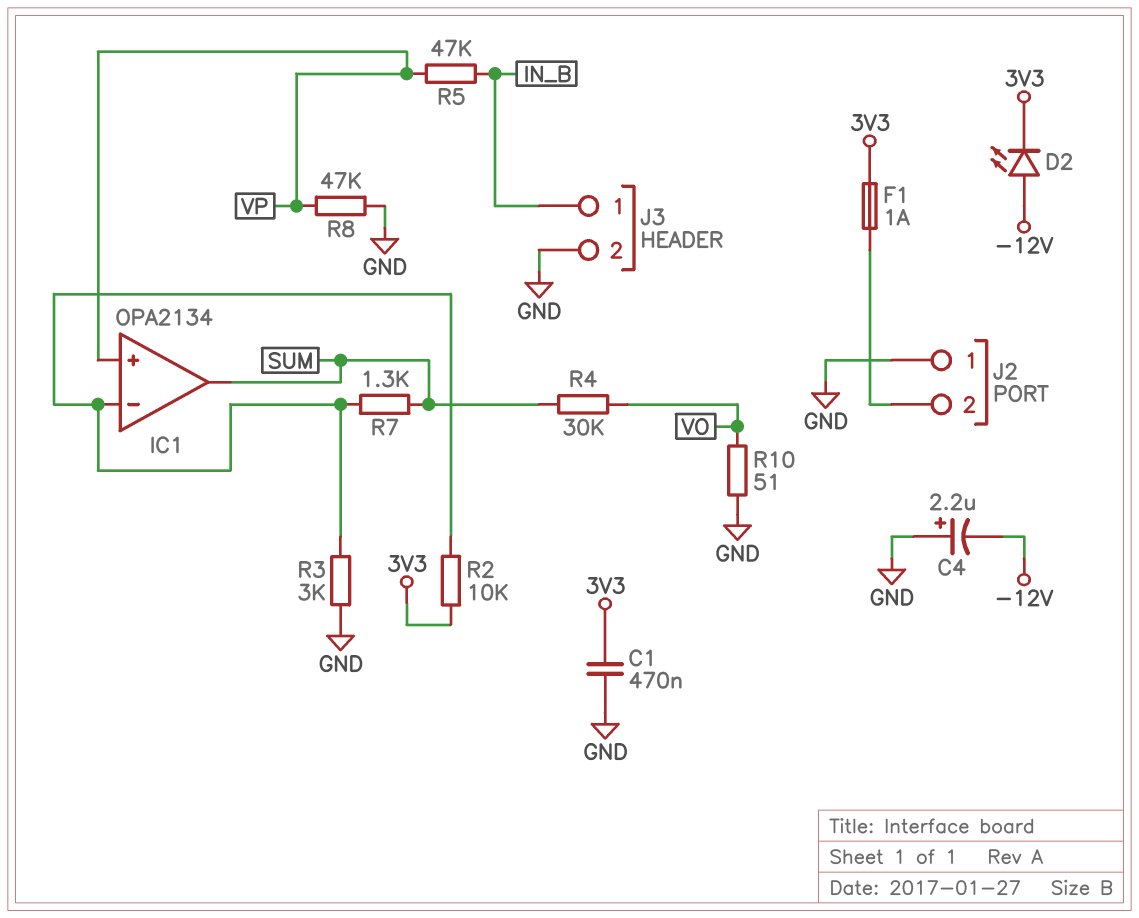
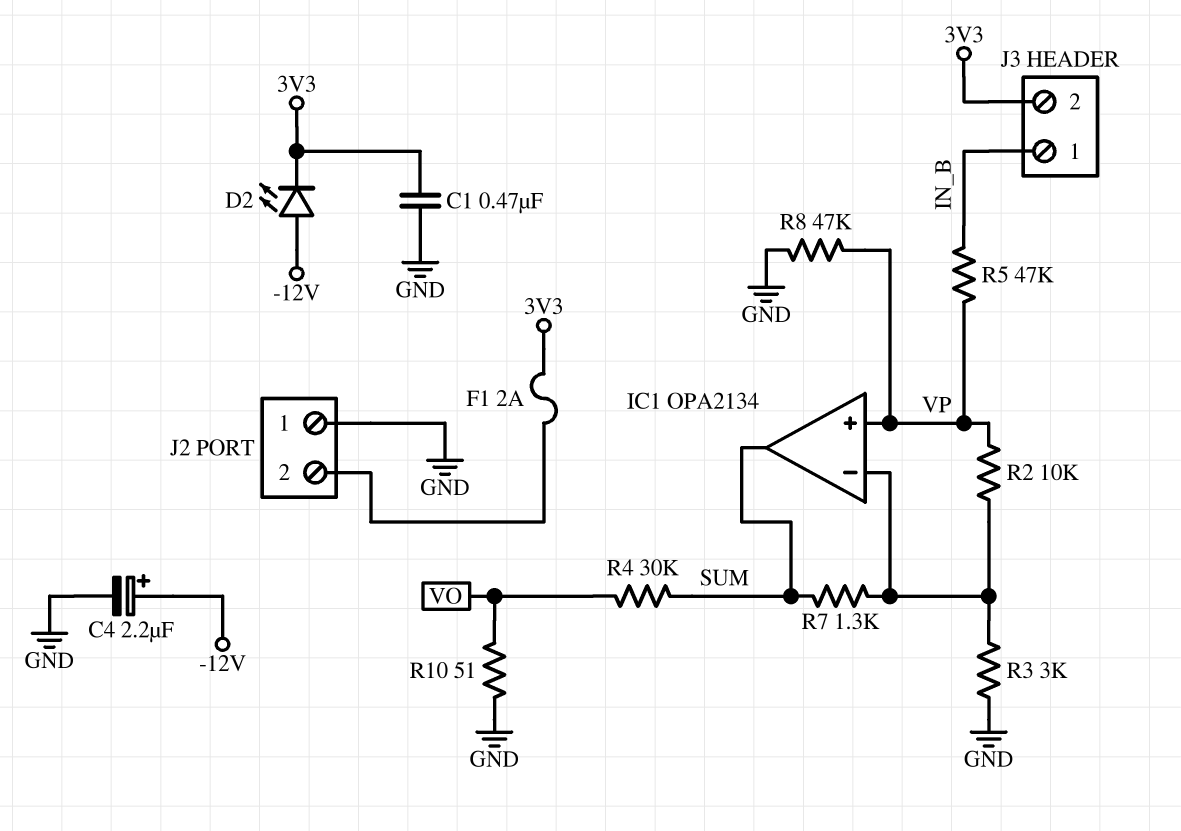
C4: 2.2uF (plus GND, minus -12V) -> 2.2uF (plus -12V, minus GND)
F1: 1A (3V3, J2/2) -> 2A (3V3, J2/2)
J3 pin 2: GND -> 3V3
R2: 10k (3V3, IC1/in-) -> 10k (IC1/in-, VP)

